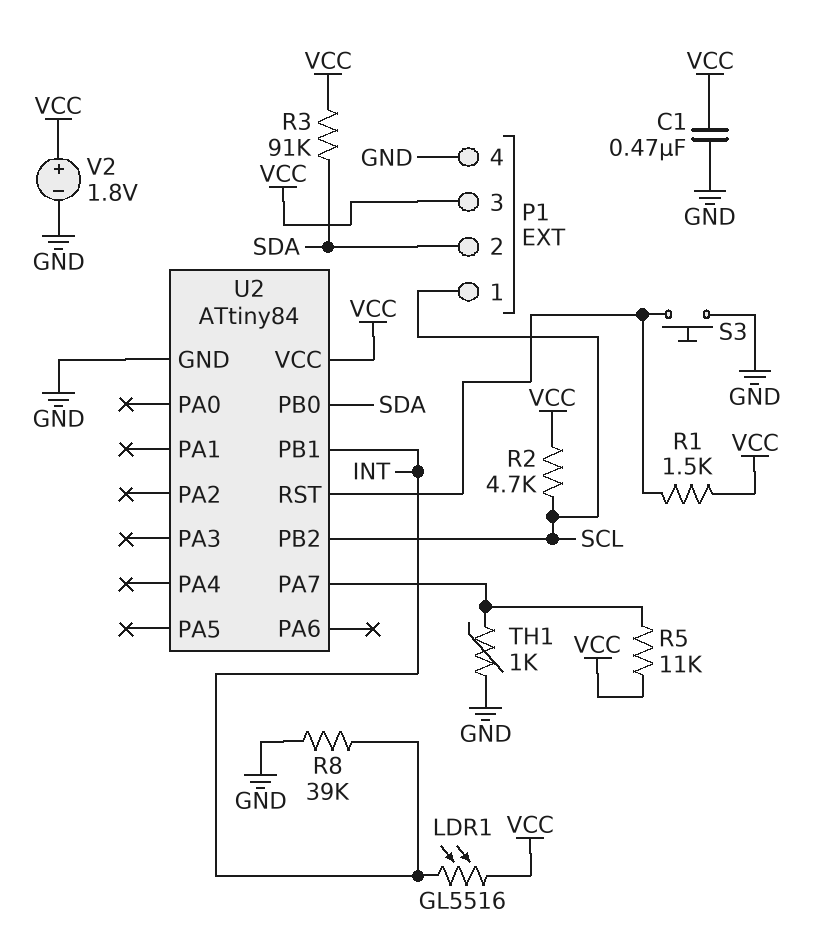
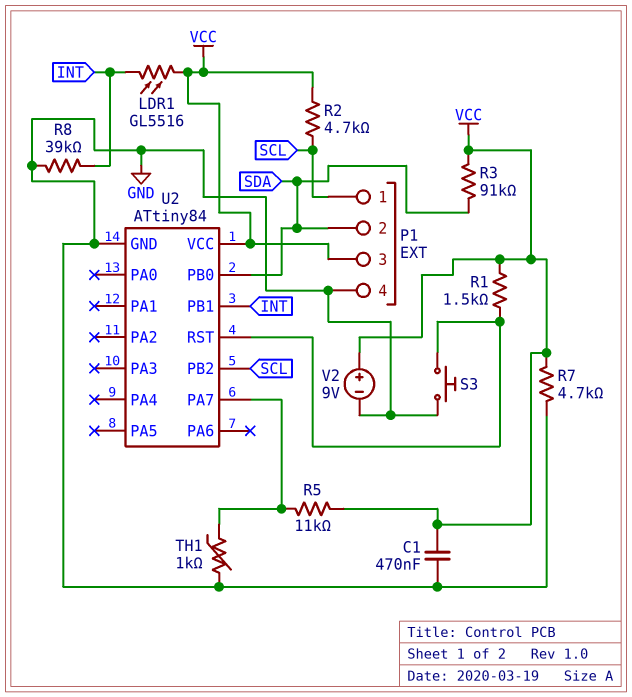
R7: none -> 4.7k (GND, VCC)
V2: 1.8V (plus VCC, minus GND) -> 9V (plus VCC, minus GND)

